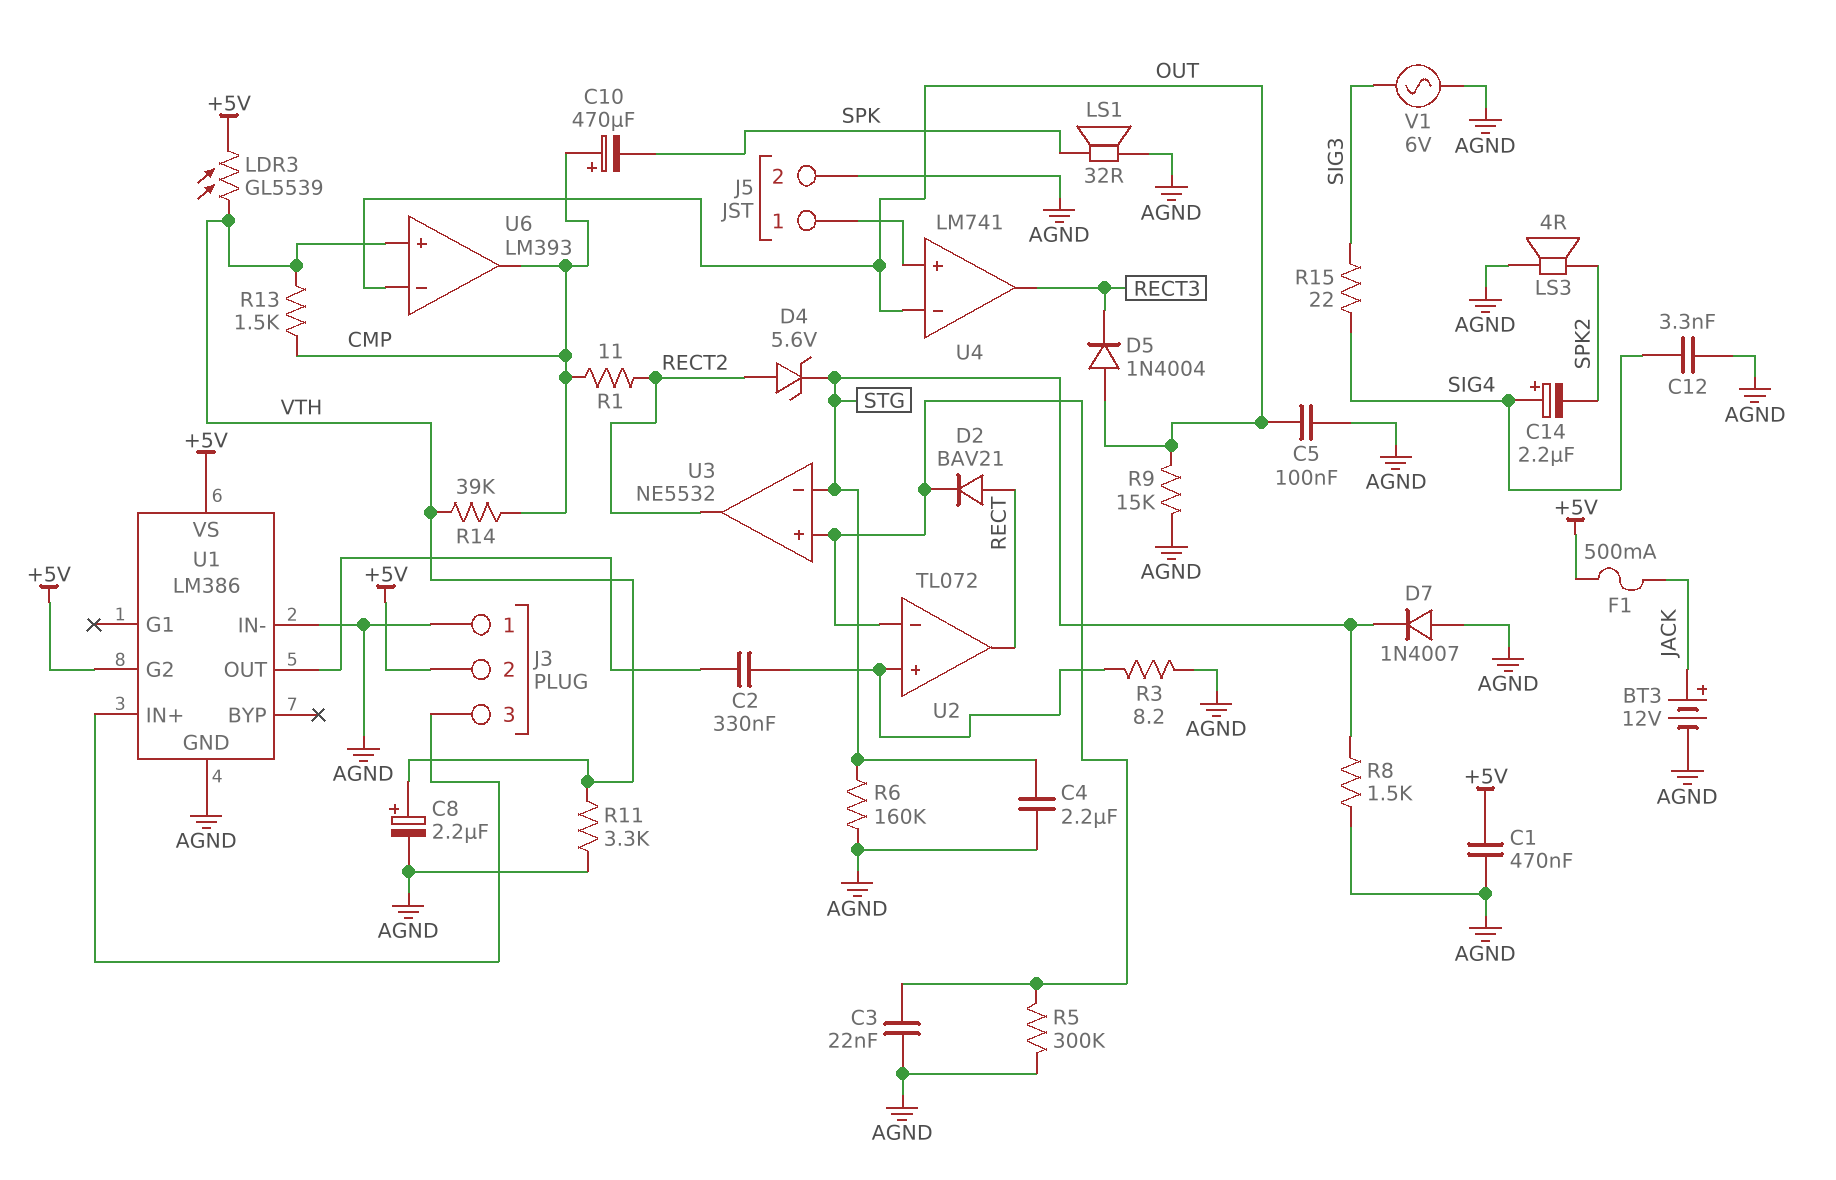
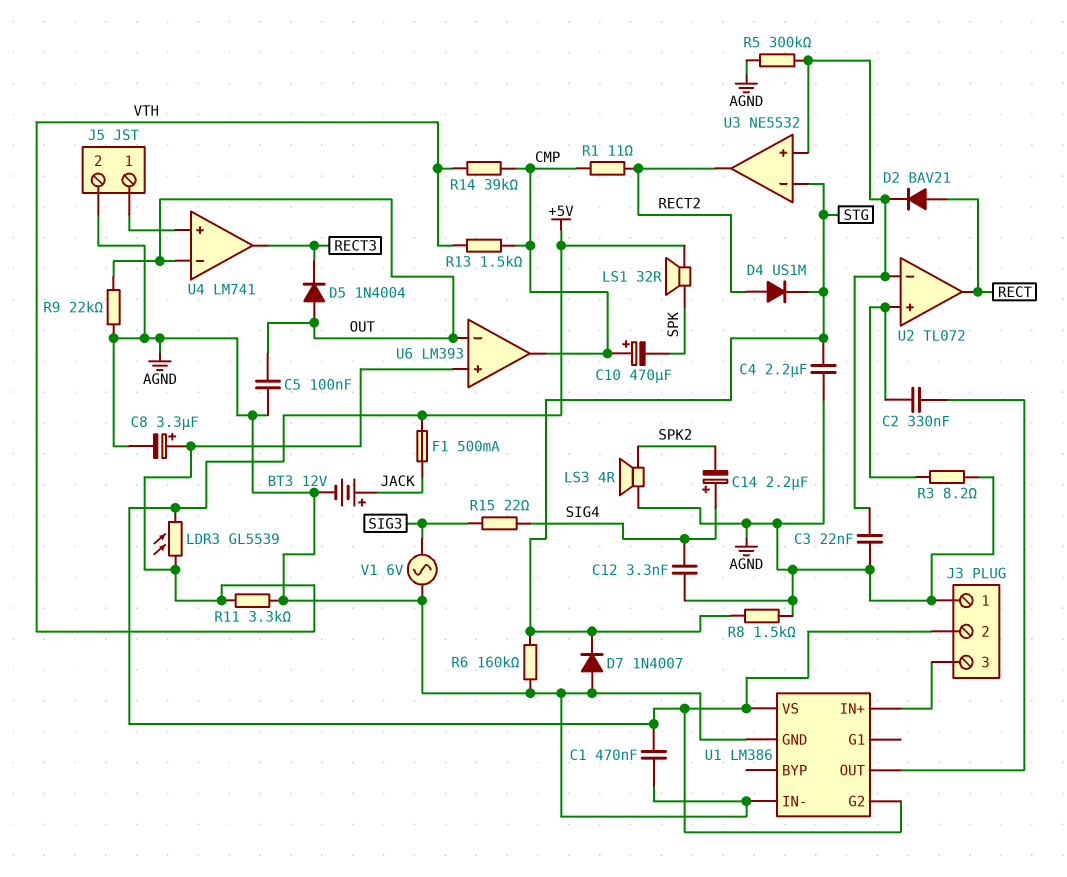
C8: 2.2uF (plus VTH, minus AGND) -> 3.3uF (plus VTH, minus AGND)
D4: zener 5.6V (A RECT2, K STG) -> diode US1M (A RECT2, K STG)
LS1: speaker 32R (AGND, SPK) -> speaker 32R (+5V, SPK)
R9: 15k (AGND, OUT) -> 22k (AGND, OUT)

